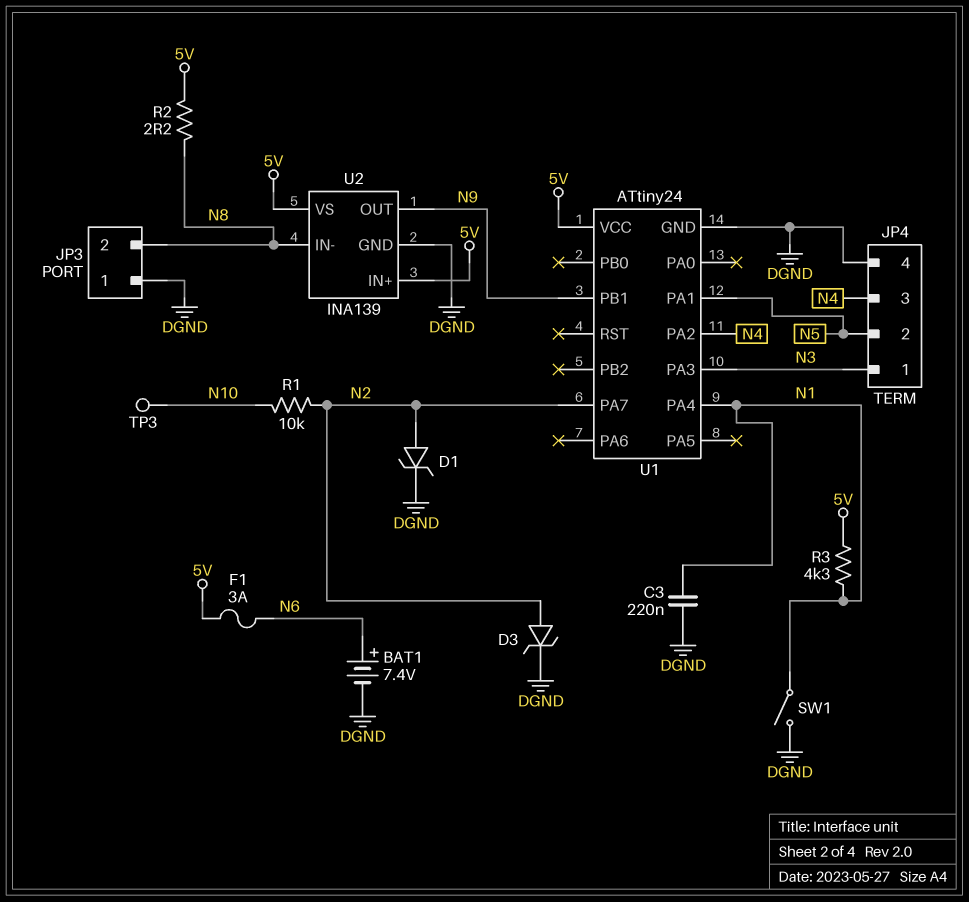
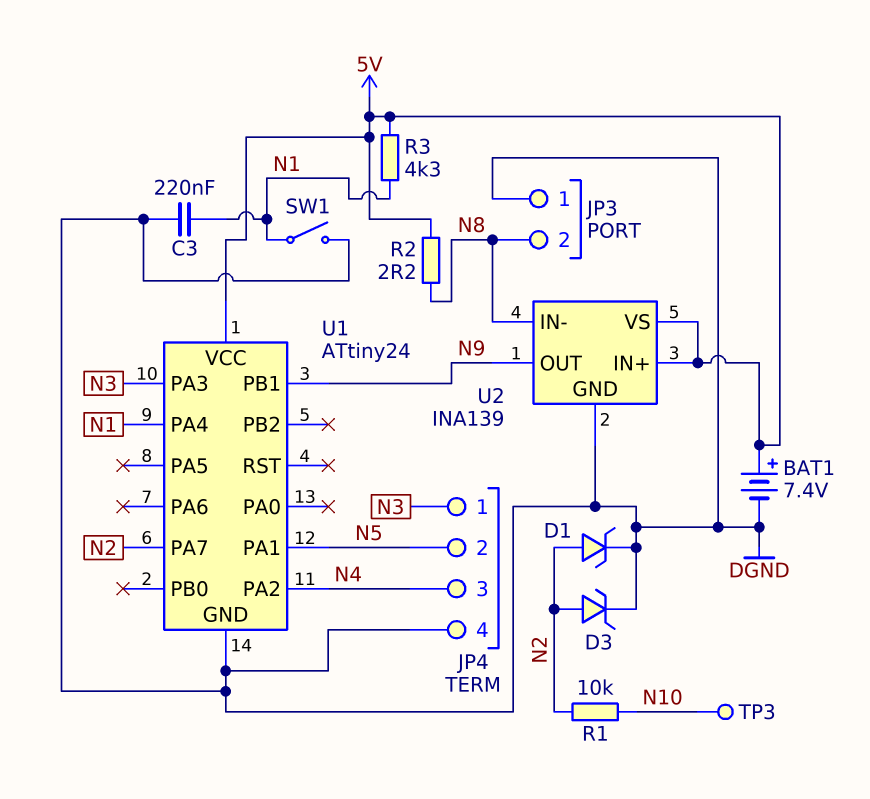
BAT1: 7.4V (plus N6, minus DGND) -> 7.4V (plus 5V, minus DGND)
F1: 3A (5V, N6) -> none

